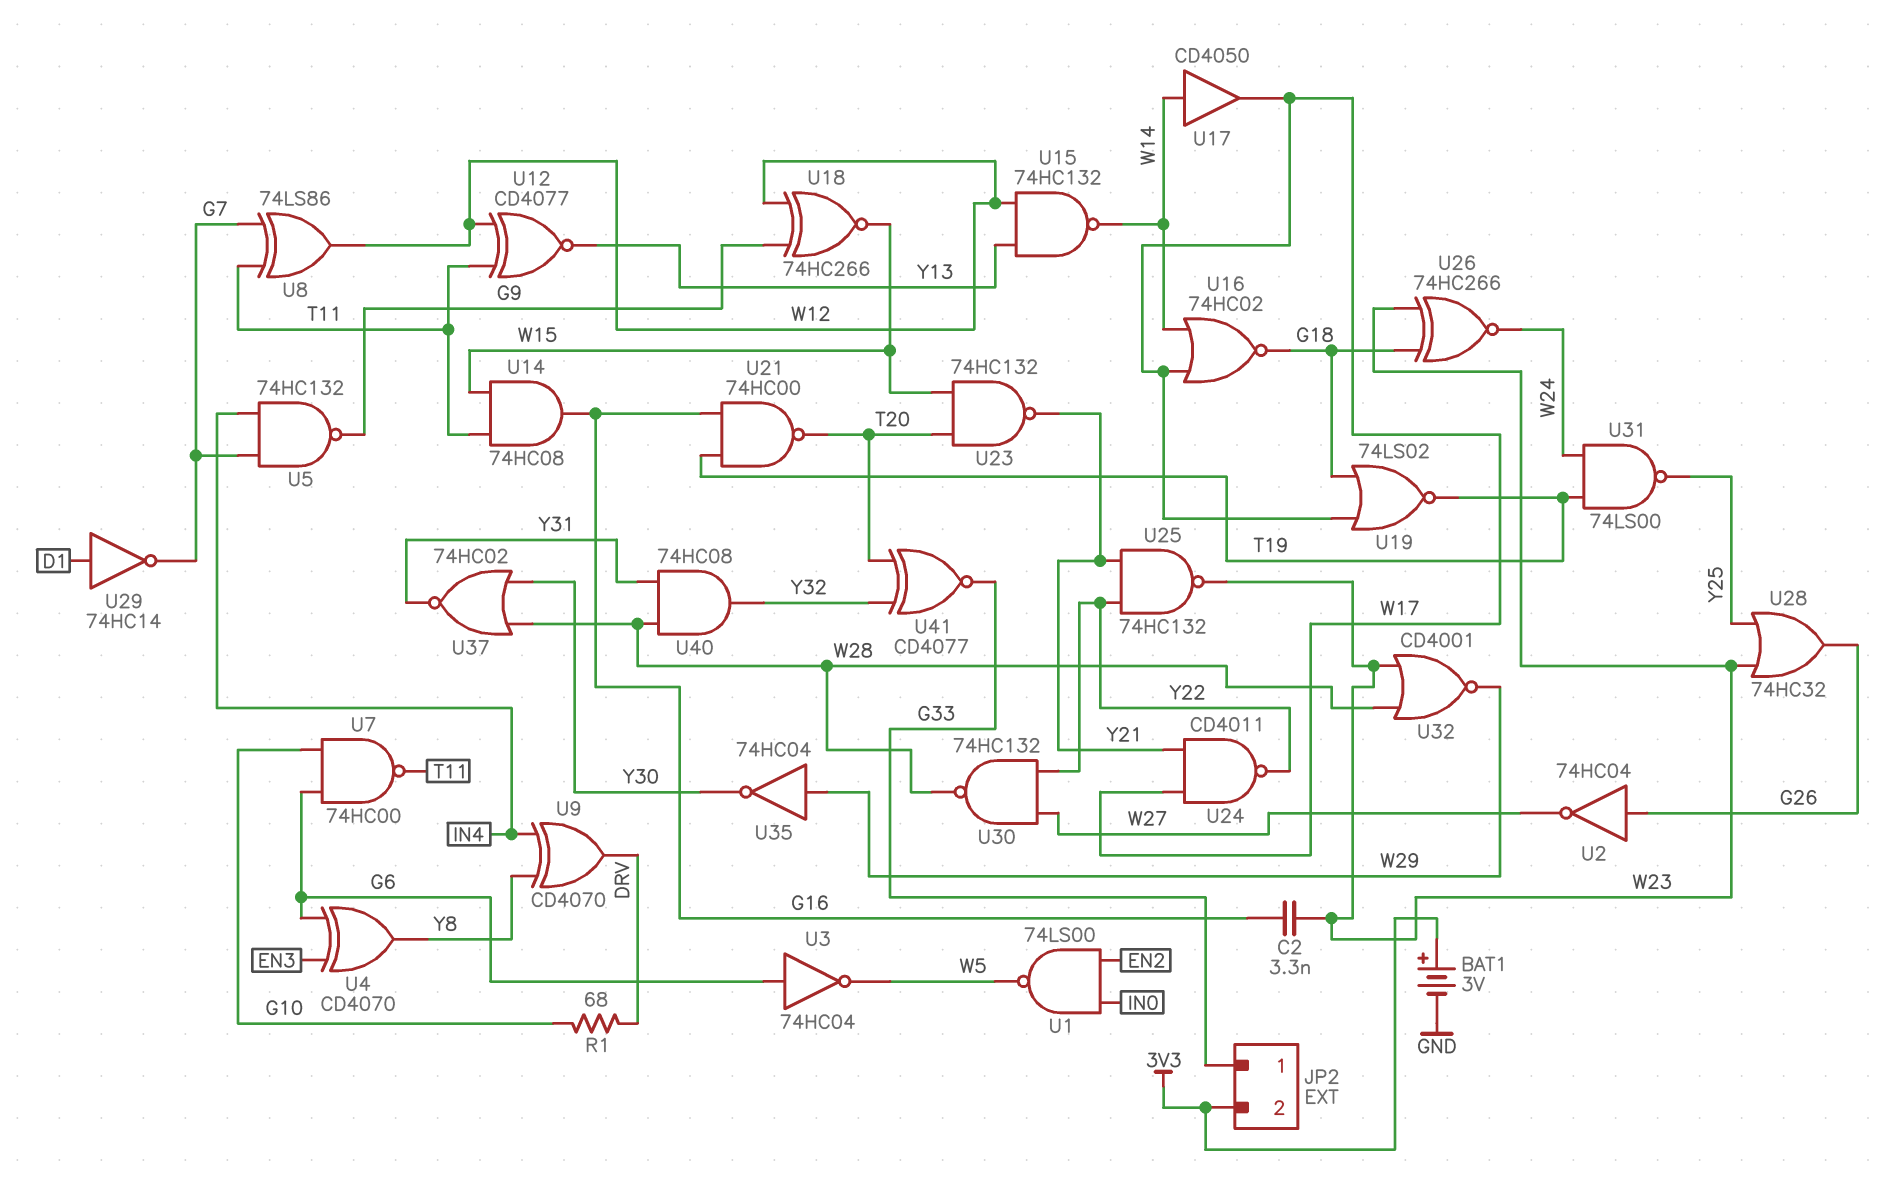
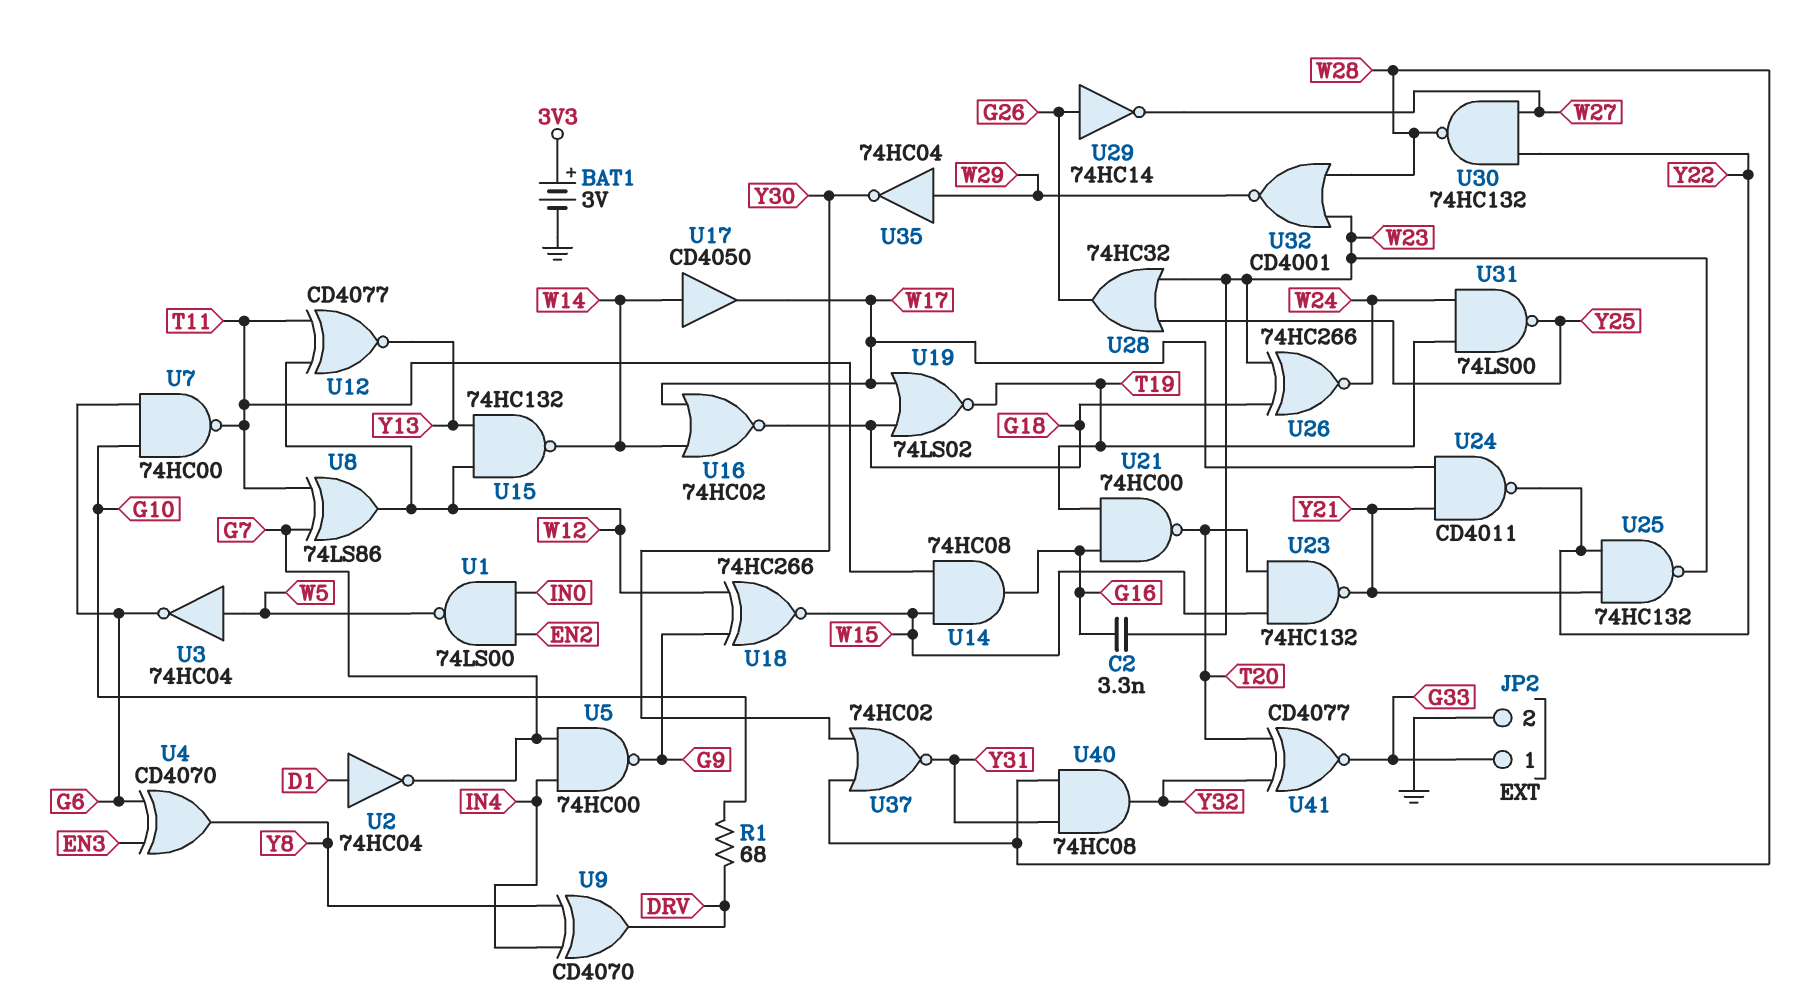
JP2 pin 2: 3V3 -> GND
U2: NOT 74HC04 (in G26, out W27) -> NOT 74HC04 (in D1, out G7)
U3: NOT 74HC04 (in G6, out W5) -> NOT 74HC04 (in W5, out G6)
U5: NAND 74HC132 (in G7, in IN4, out G9) -> NAND 74HC00 (in G7, in IN4, out G9)
U29: NOT 74HC14 (in D1, out G7) -> NOT 74HC14 (in G26, out W27)

